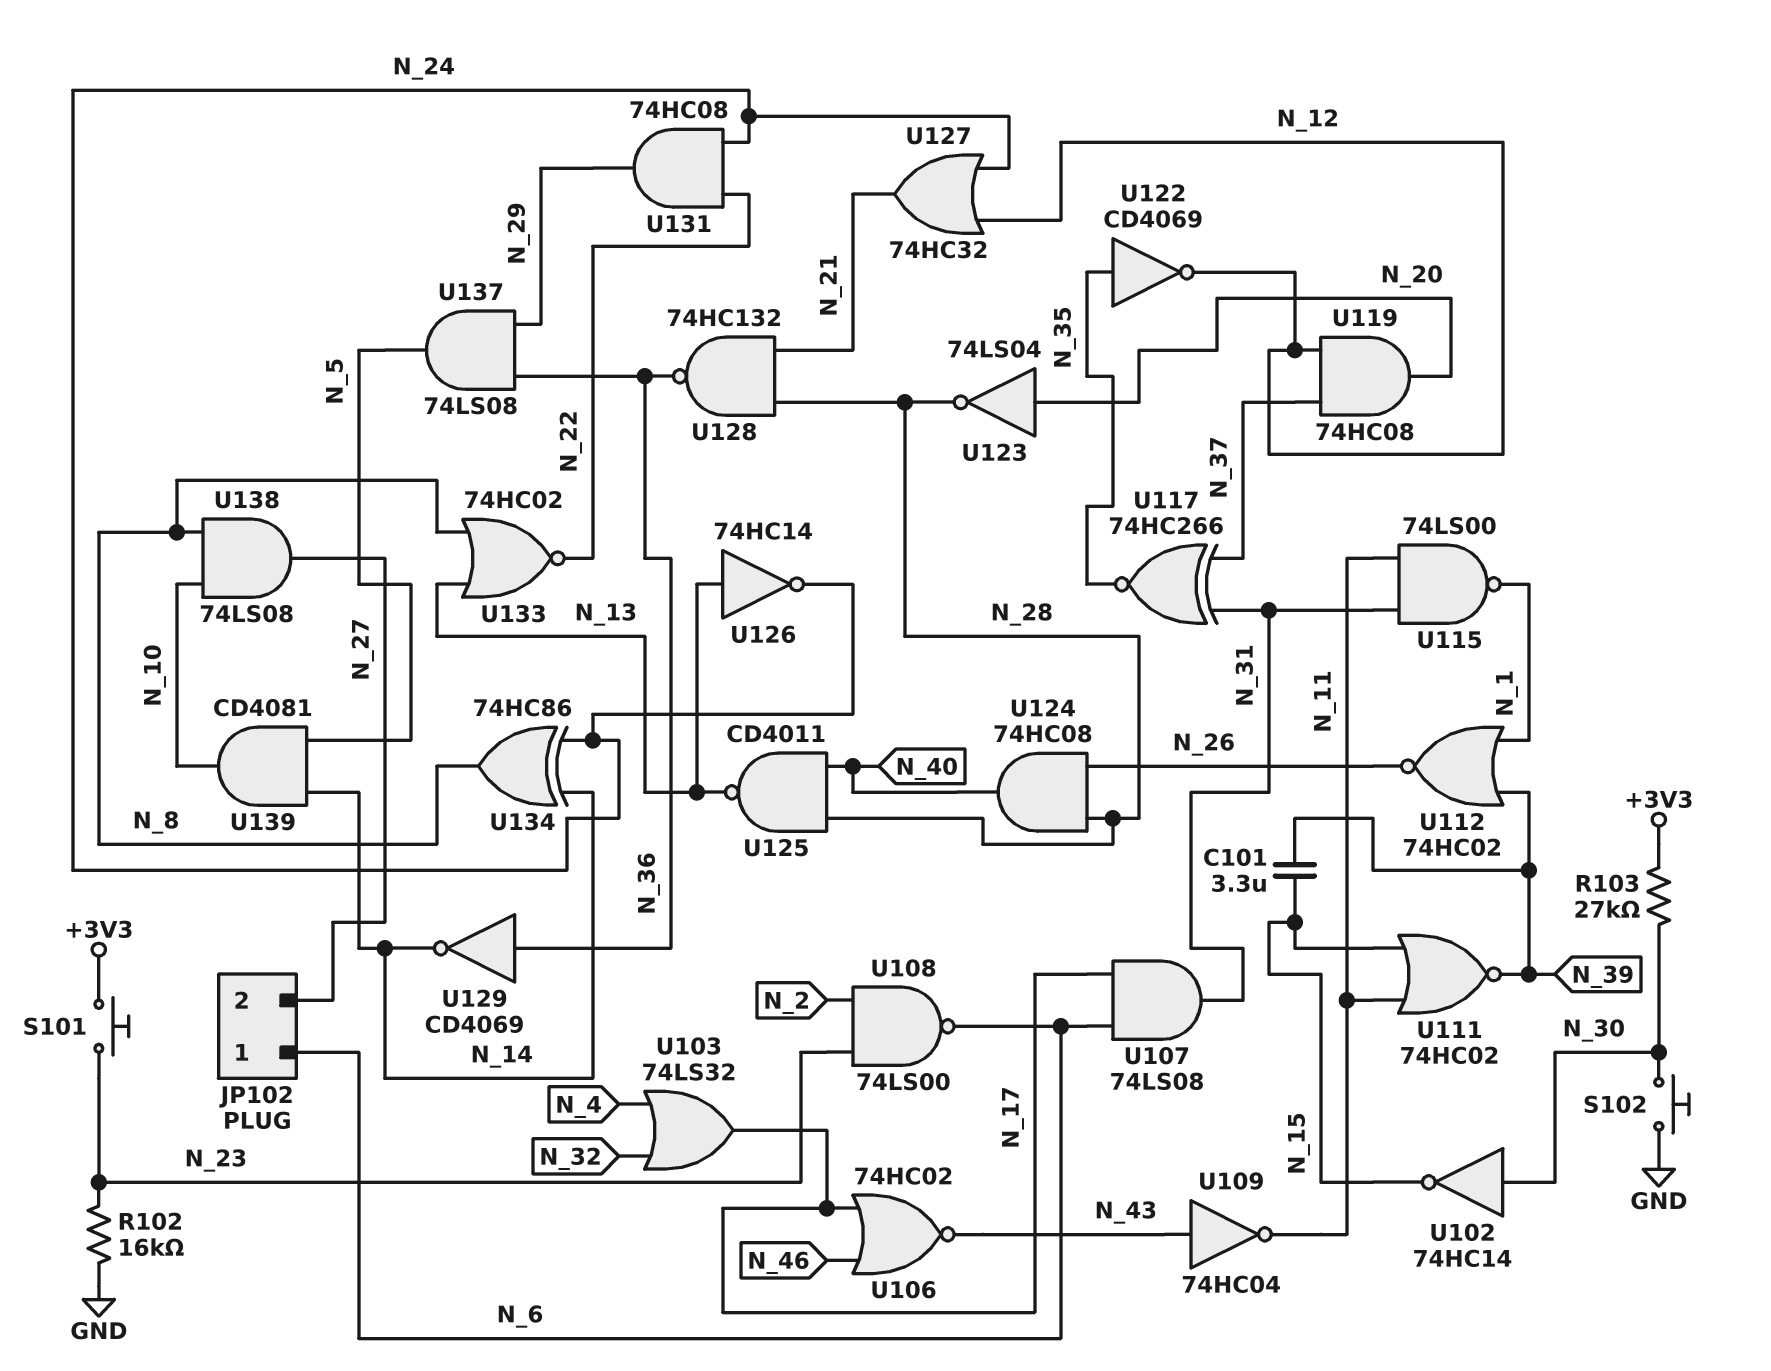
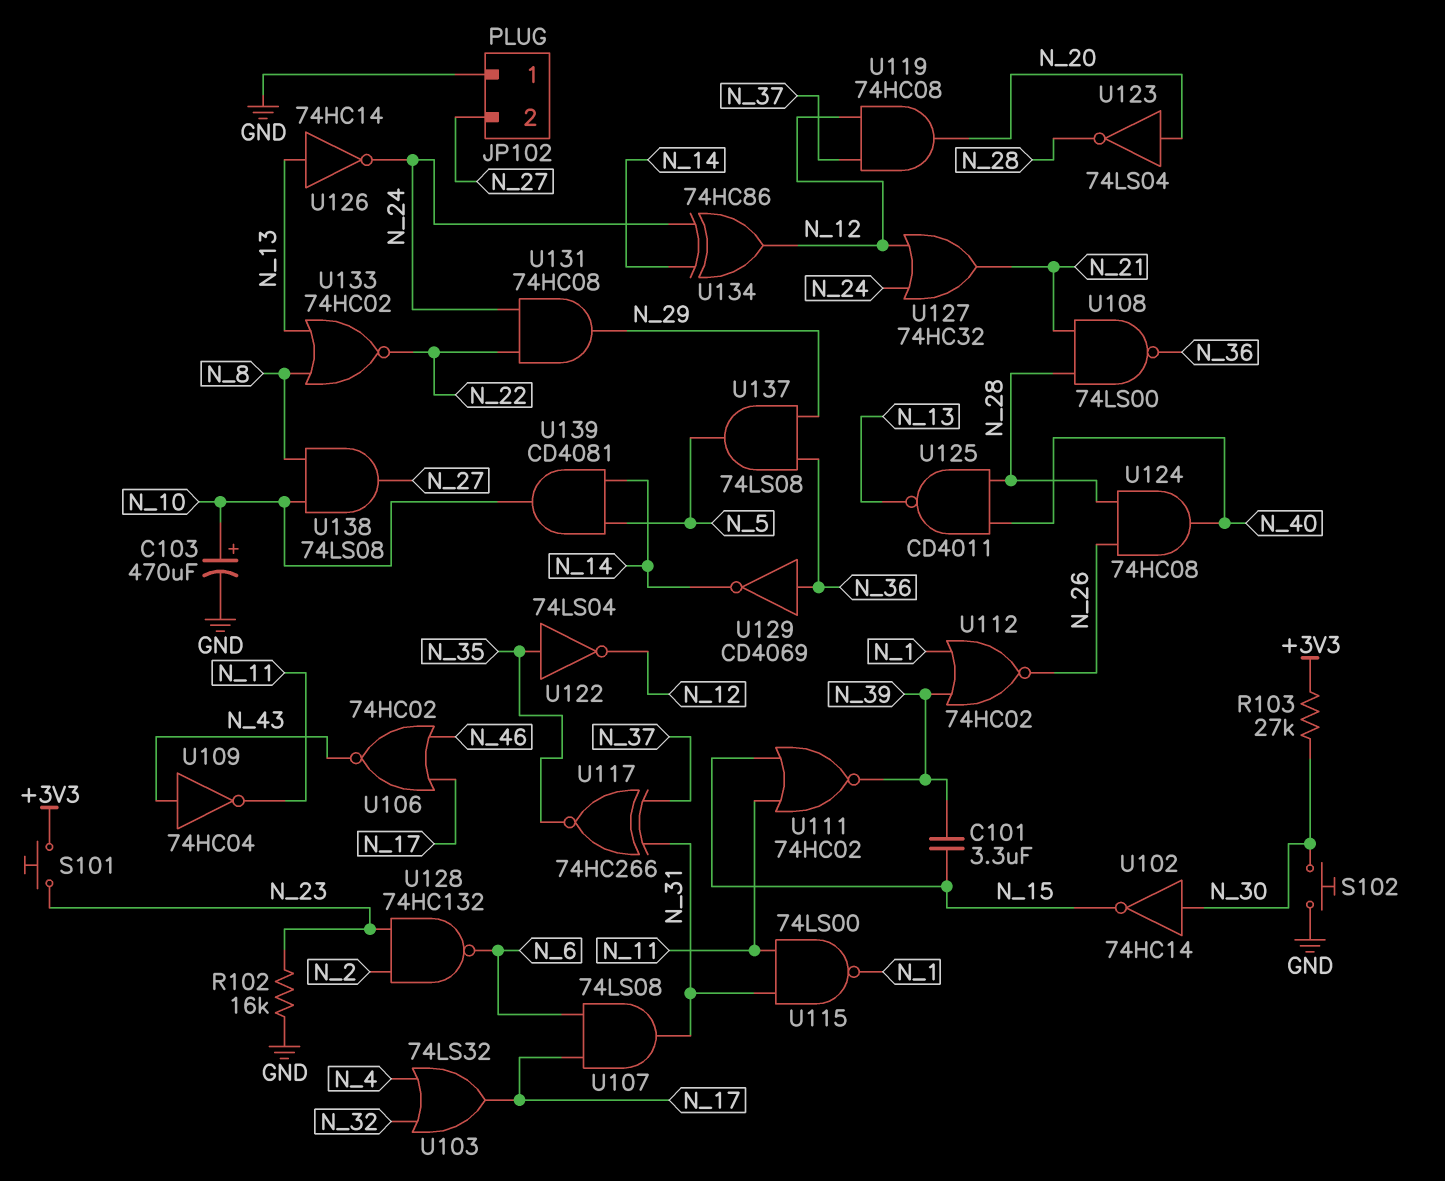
C103: none -> 470uF (plus N_10, minus GND)
JP102 pin 1: N_6 -> GND
U108: NAND 74LS00 (in N_2, in N_23, out N_6) -> NAND 74LS00 (in N_21, in N_28, out N_36)
U122: NOT CD4069 (in N_35, out N_12) -> NOT 74LS04 (in N_35, out N_12)
U128: NAND 74HC132 (in N_21, in N_28, out N_36) -> NAND 74HC132 (in N_2, in N_23, out N_6)
U134: XOR 74HC86 (in N_14, in N_24, out N_8) -> XOR 74HC86 (in N_14, in N_24, out N_12)

